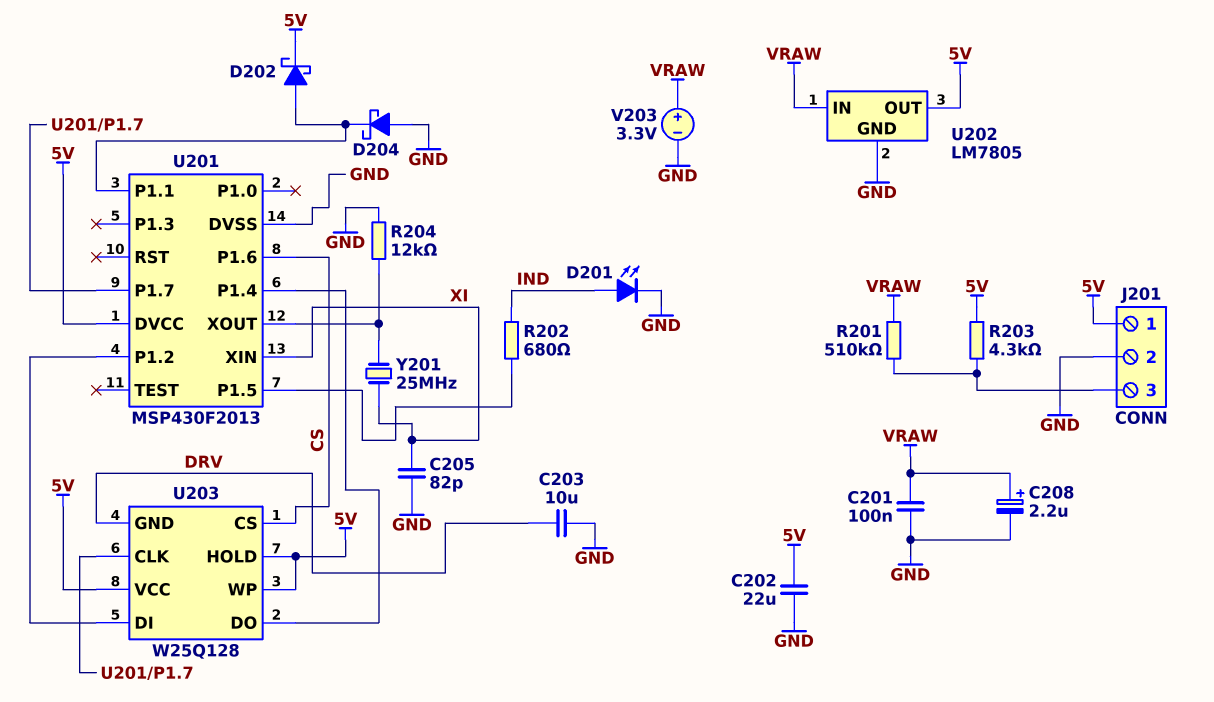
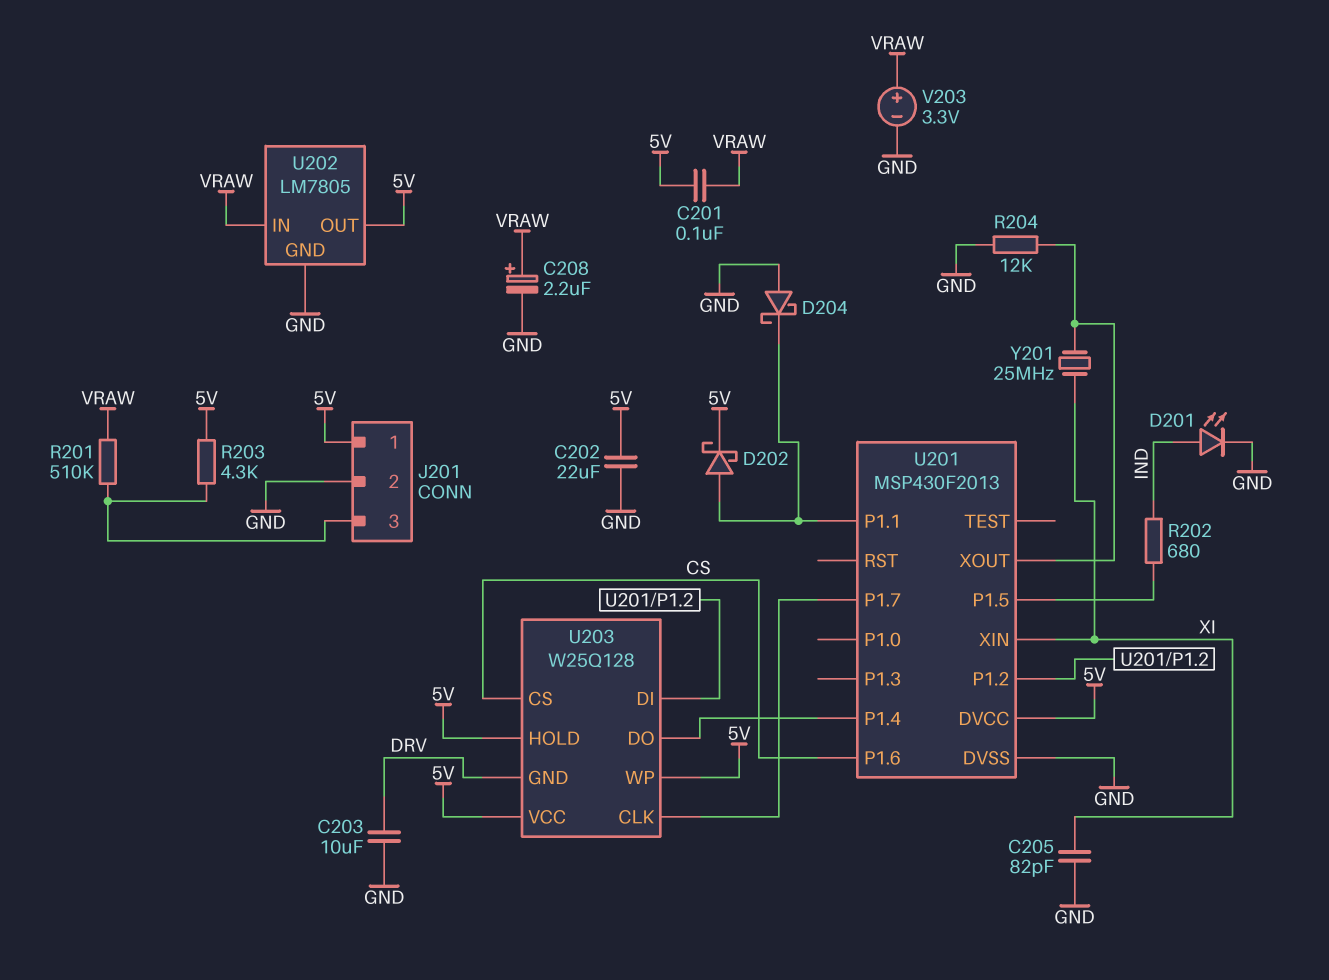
C201: 100nF (GND, VRAW) -> 100nF (5V, VRAW)

